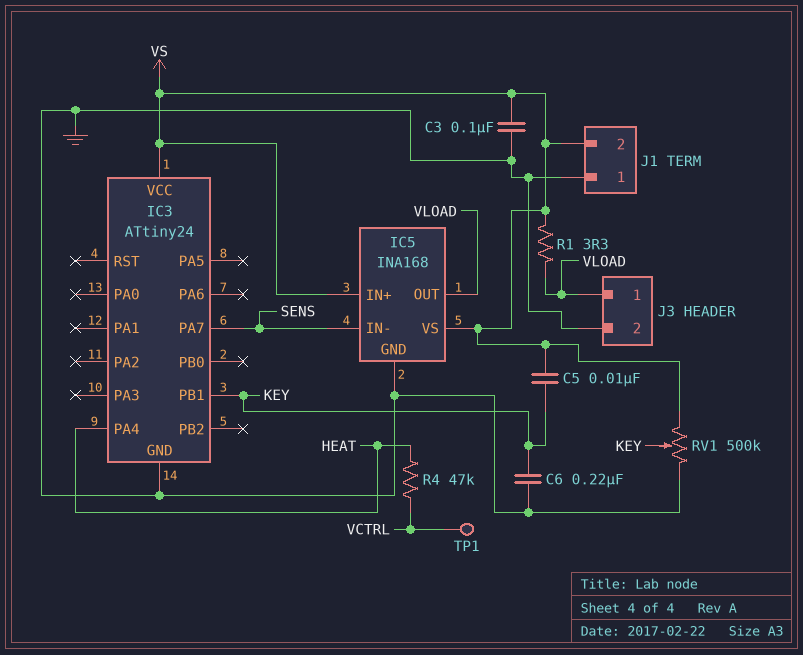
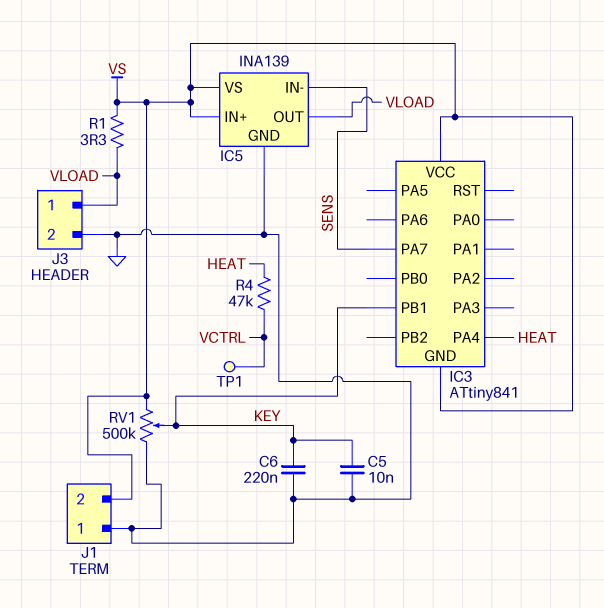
C3: 100nF (GND, VS) -> none
C5: 10nF (KEY, VS) -> 10nF (GND, KEY)
IC3: ATtiny24 -> ATtiny841
IC3 pin GND: GND -> VS
IC5: INA168 -> INA139

